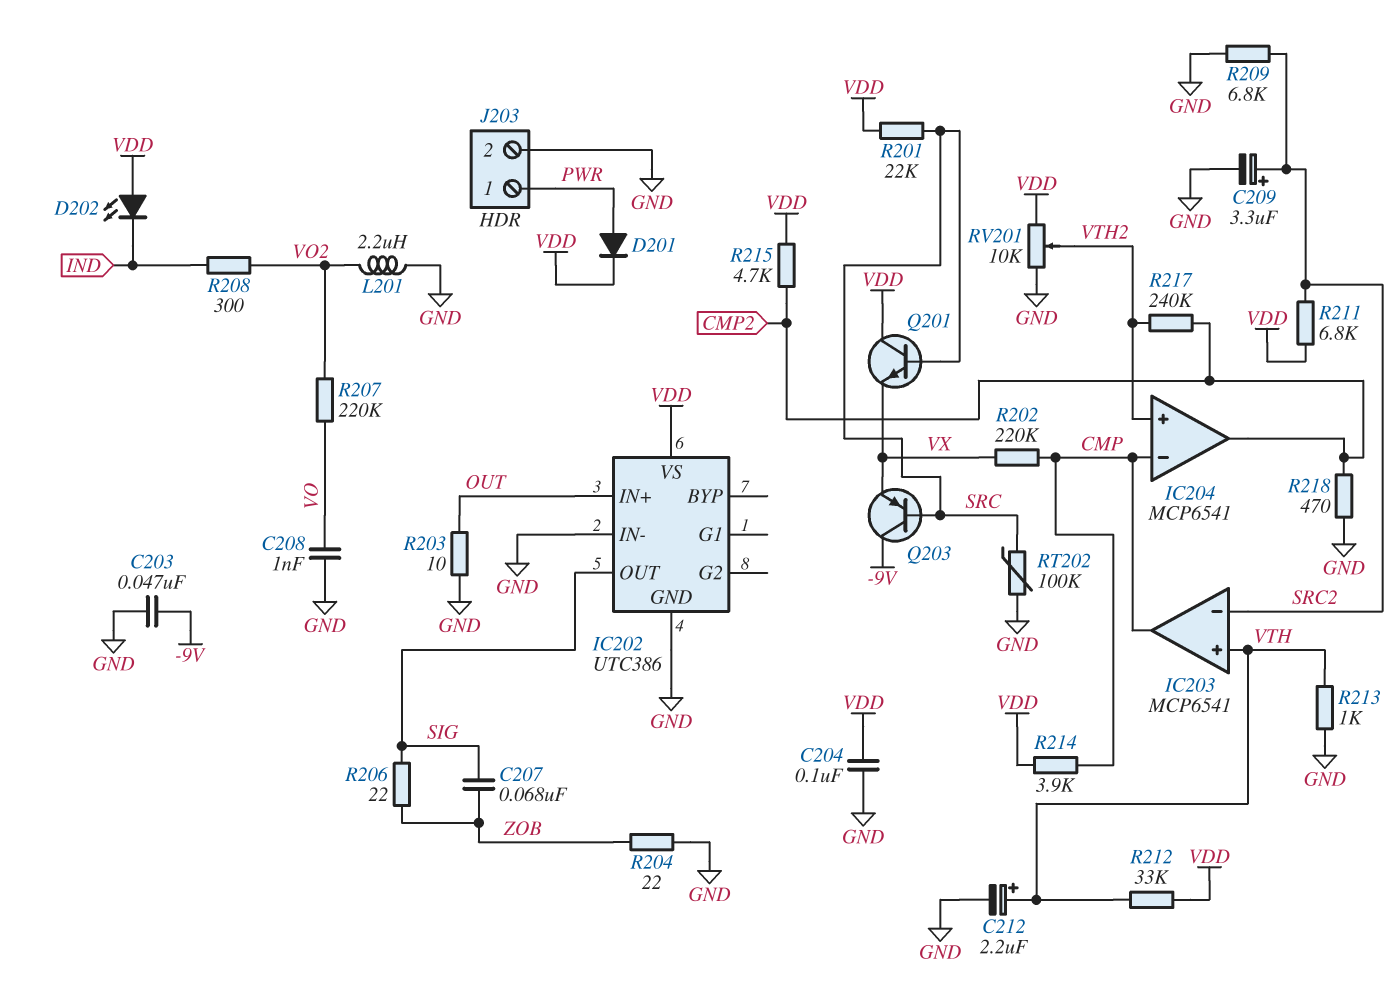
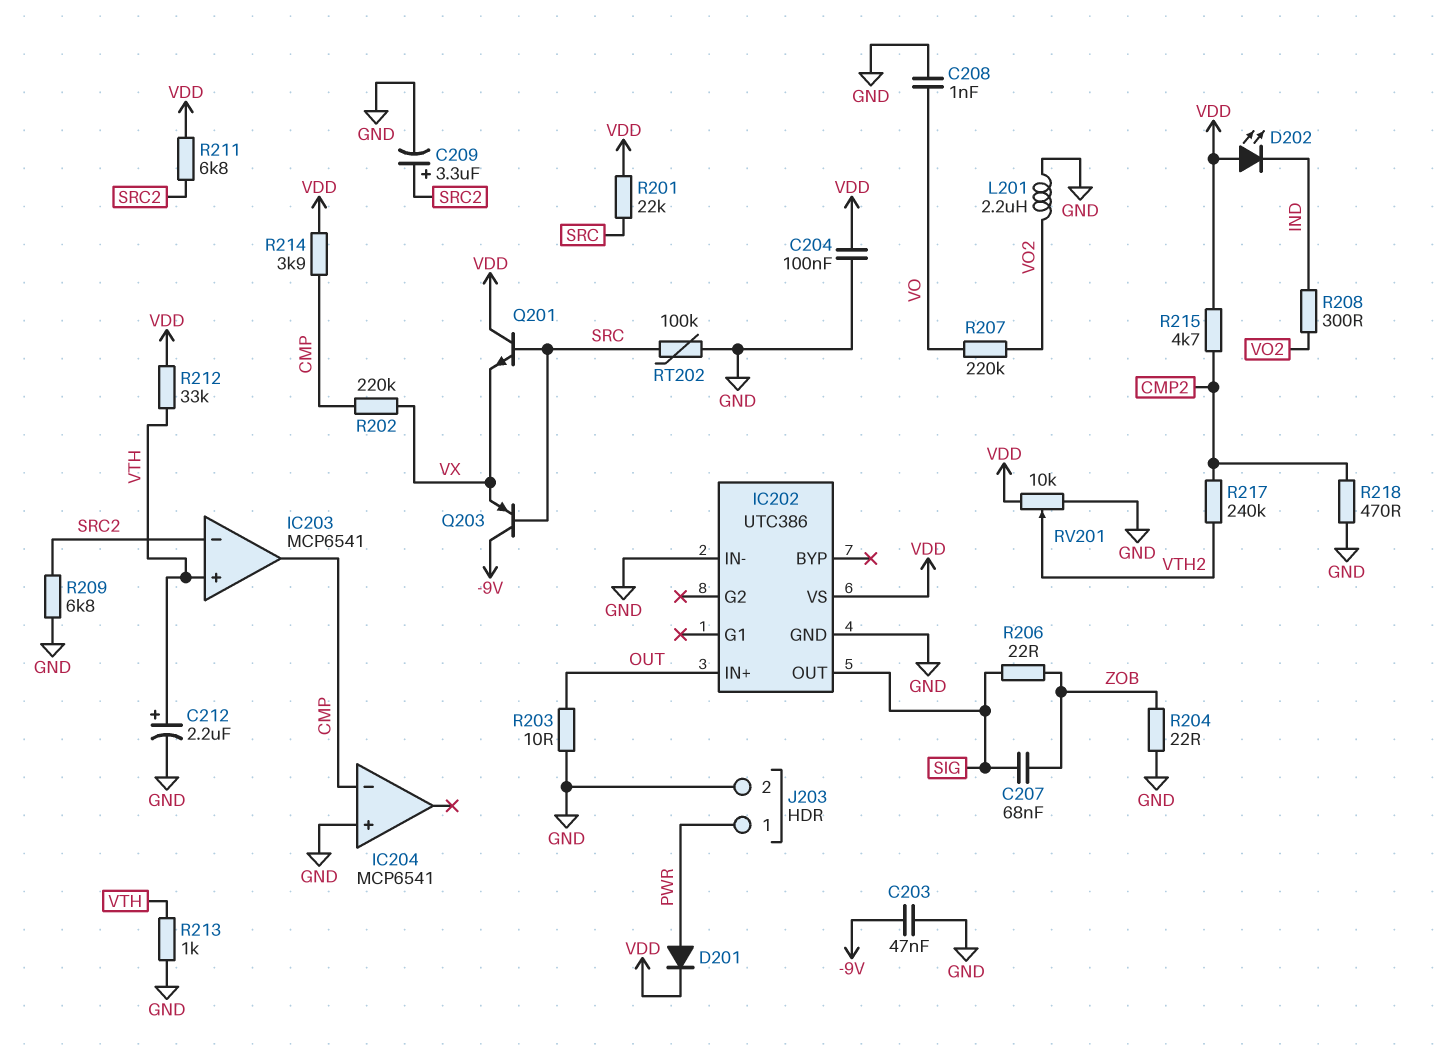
IC204 pin in+: VTH2 -> GND
IC204 pin out: CMP2 -> none

